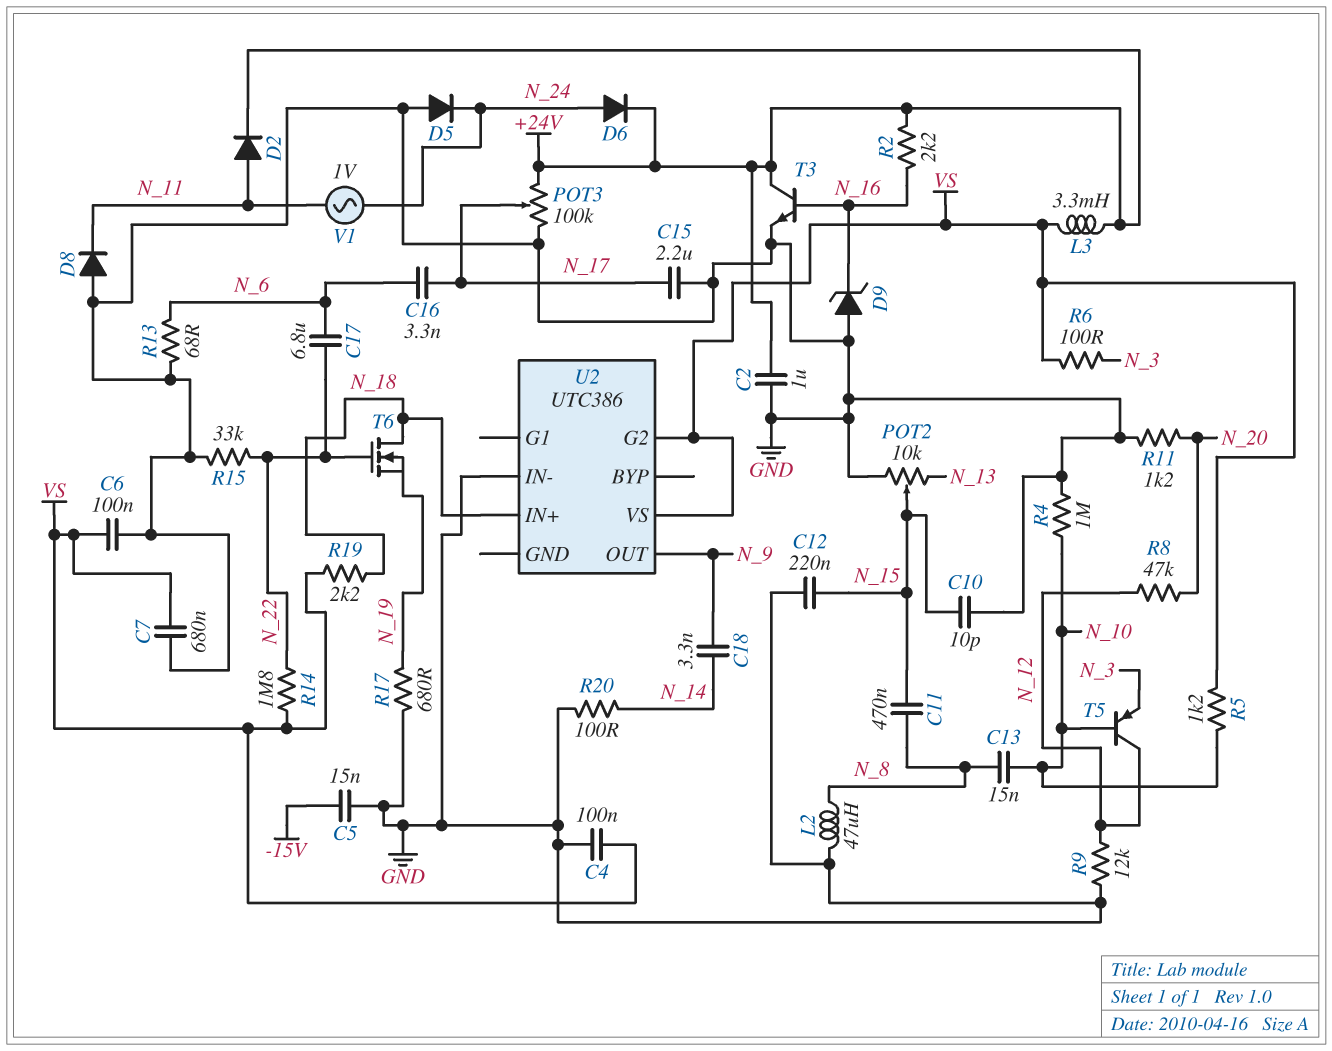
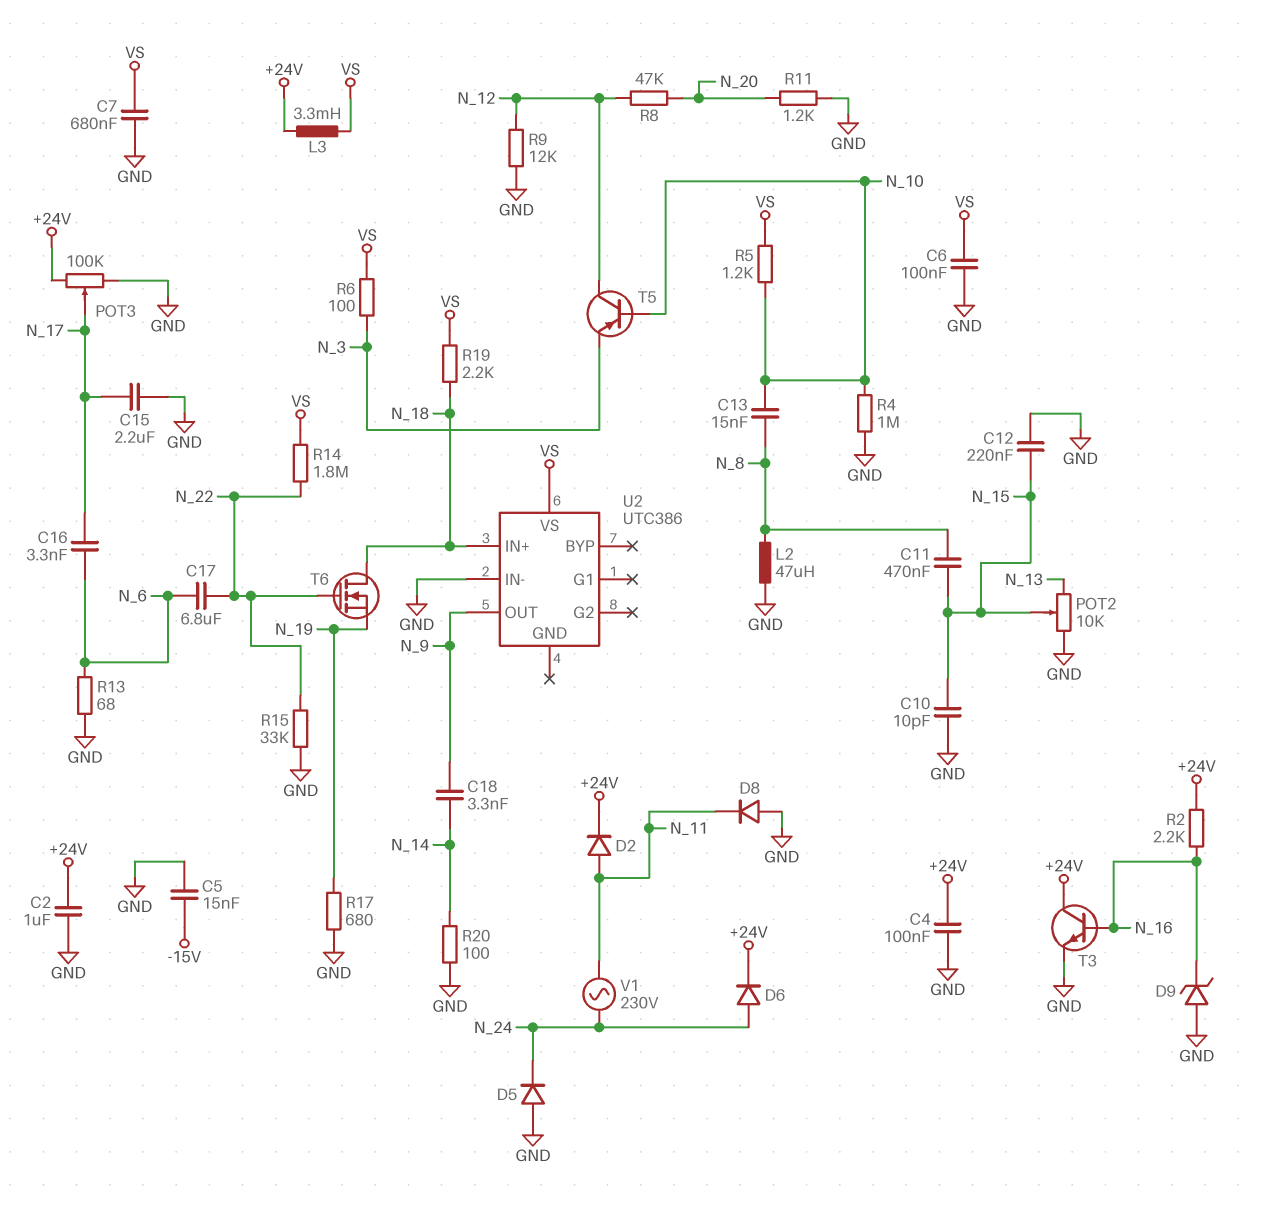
C4: 100nF (GND, VS) -> 100nF (+24V, GND)
U2 pin G2: VS -> none
V1: AC 1V (N_11, N_24) -> AC 230V (N_11, N_24)

